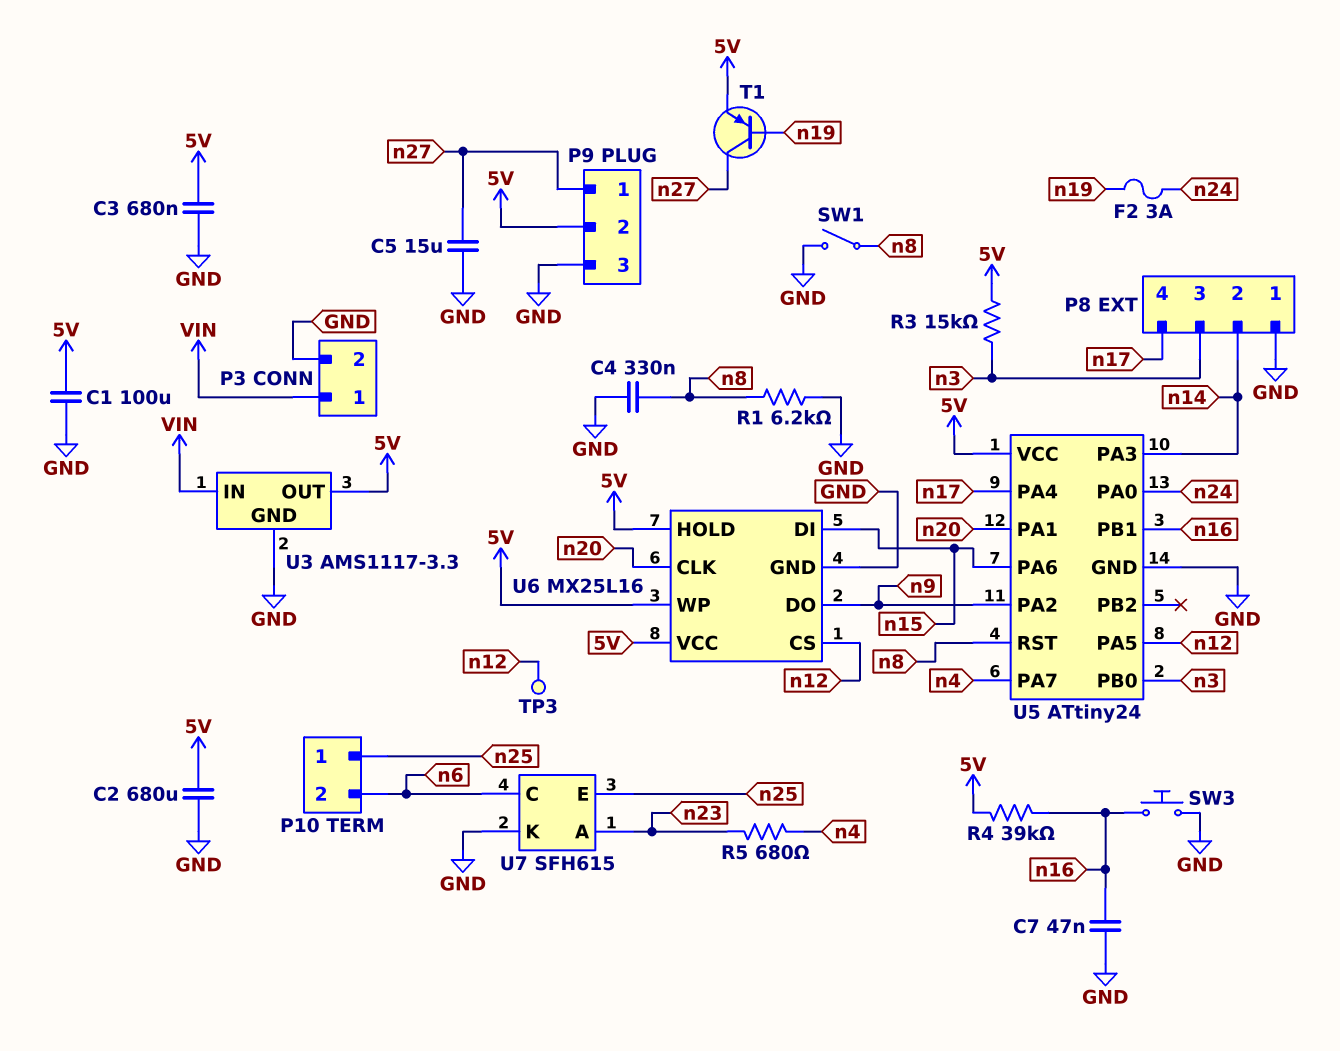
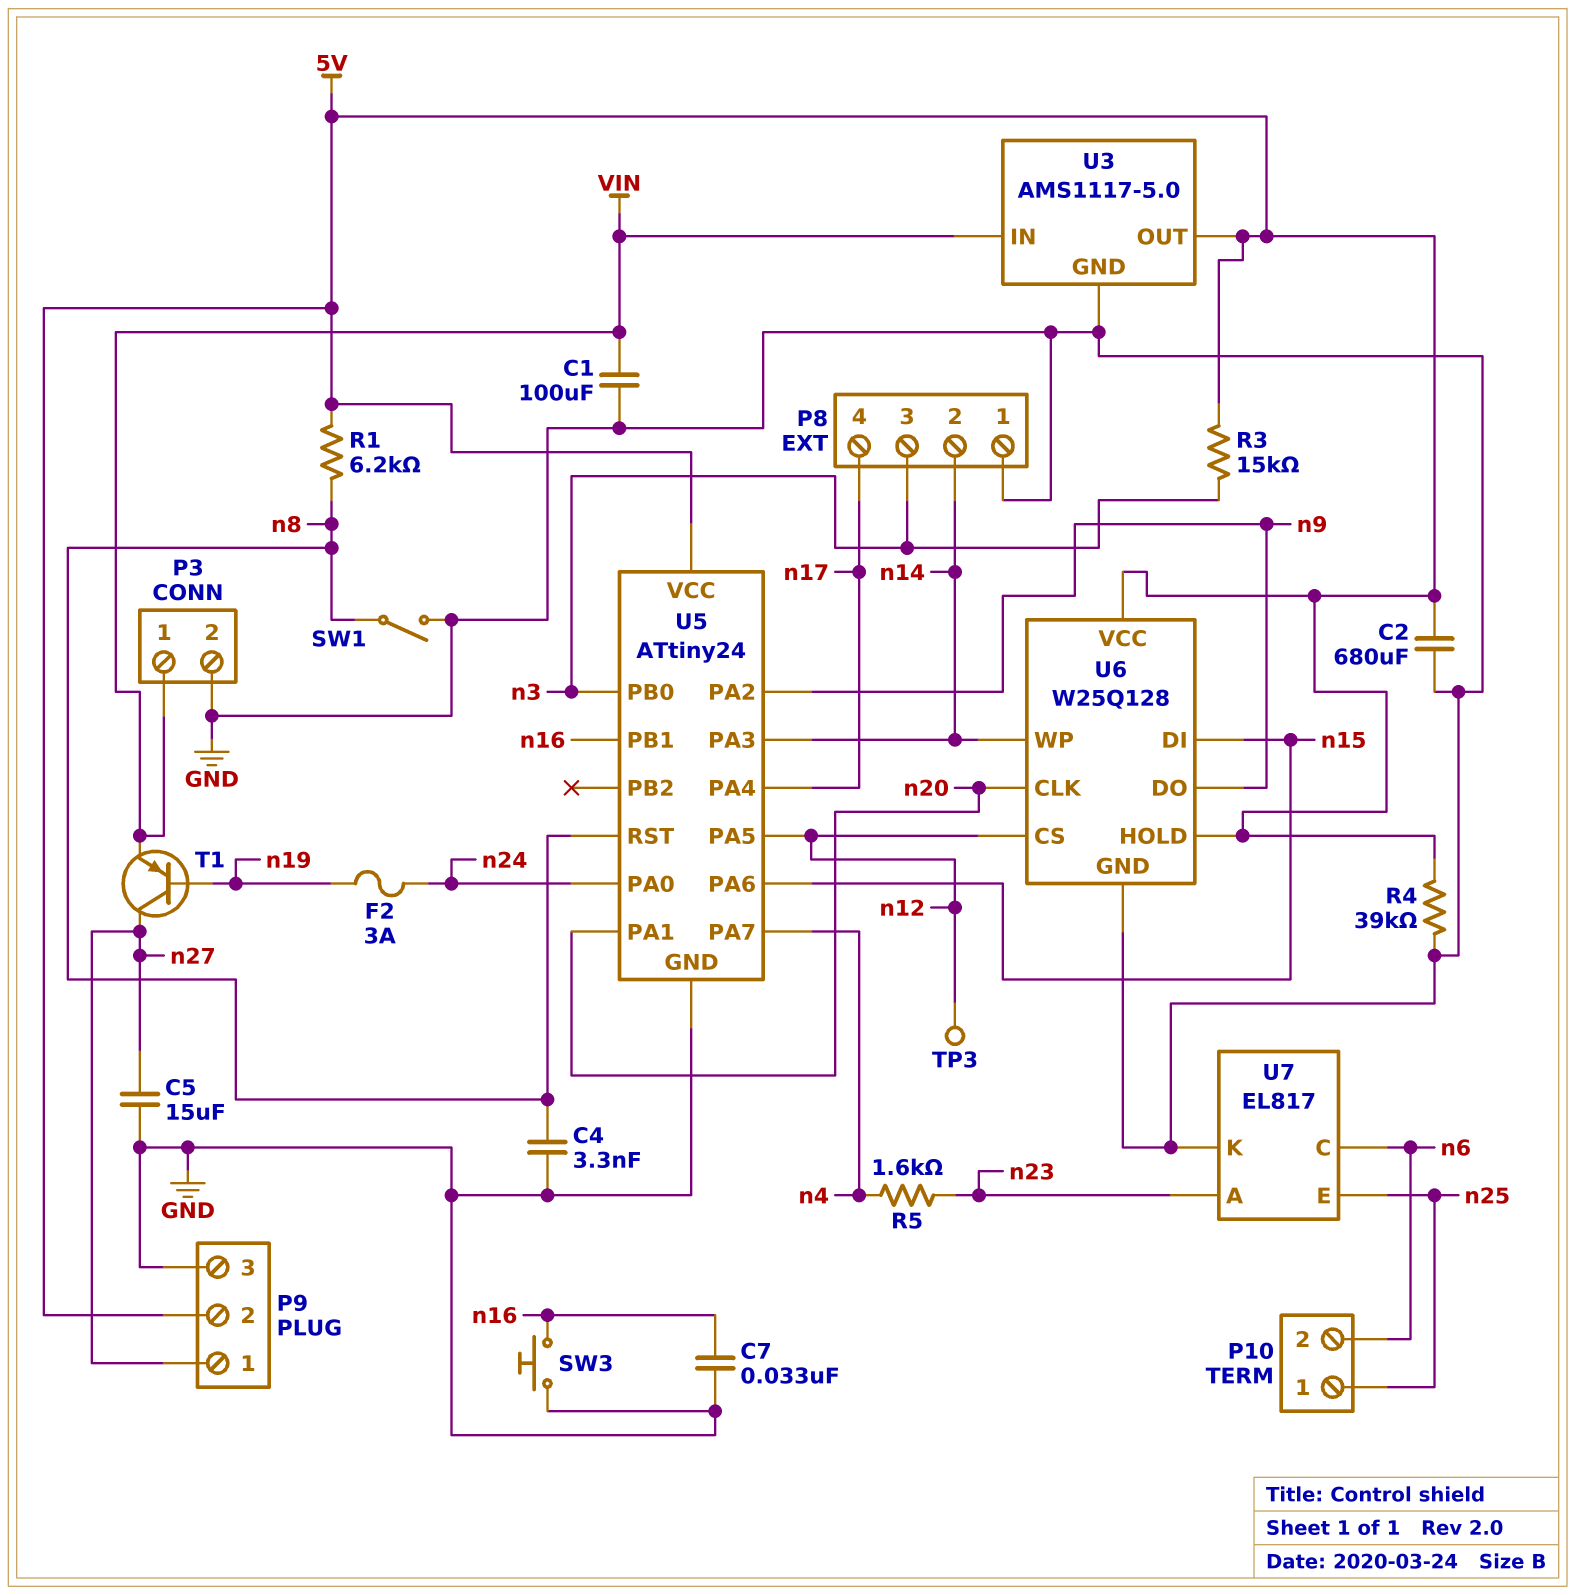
C1: 100uF (5V, GND) -> 100uF (GND, VIN)
C3: 680nF (5V, GND) -> none
C4: 330nF (GND, n8) -> 3.3nF (GND, n8)
C7: 47nF (GND, n16) -> 33nF (GND, n16)
R1: 6.2k (GND, n8) -> 6.2k (5V, n8)
R4: 39k (5V, n16) -> 39k (5V, GND)
R5: 680 (n4, n23) -> 1.6k (n4, n23)
T1: PNP (B n19, C n27, E 5V) -> PNP (B n19, C n27, E VIN)
U3: AMS1117-3.3 -> AMS1117-5.0
U6: MX25L16 -> W25Q128
U6 pin WP: 5V -> n14
U7: SFH615 -> EL817

